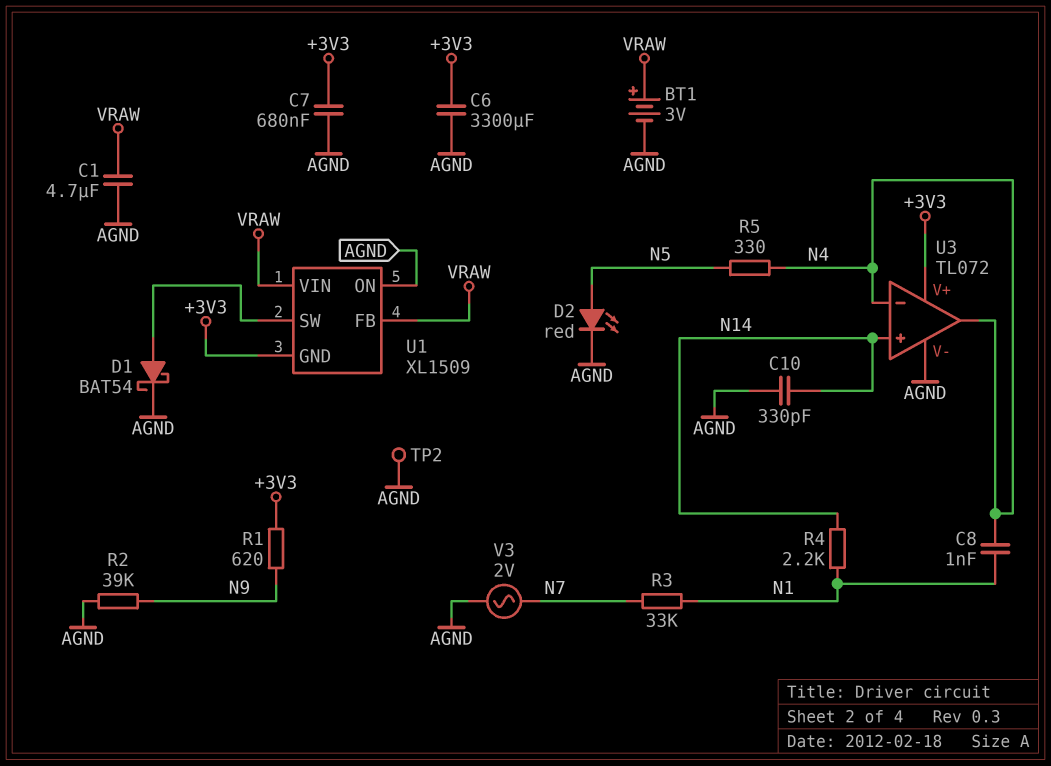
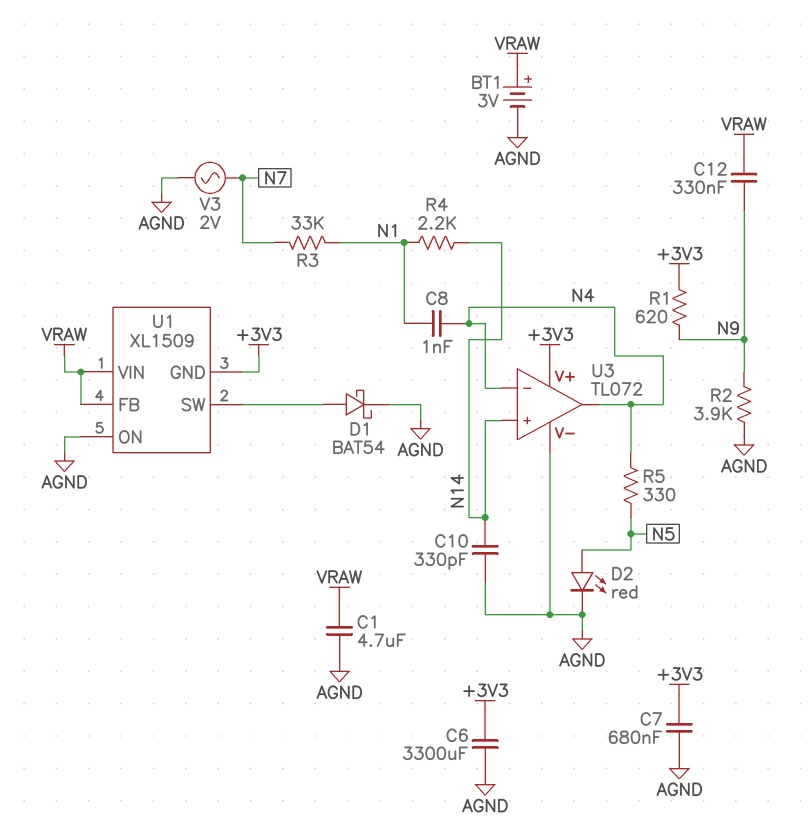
C12: none -> 330nF (N9, VRAW)
R2: 39k (AGND, N9) -> 3.9k (AGND, N9)
TP2: test point (AGND) -> none

